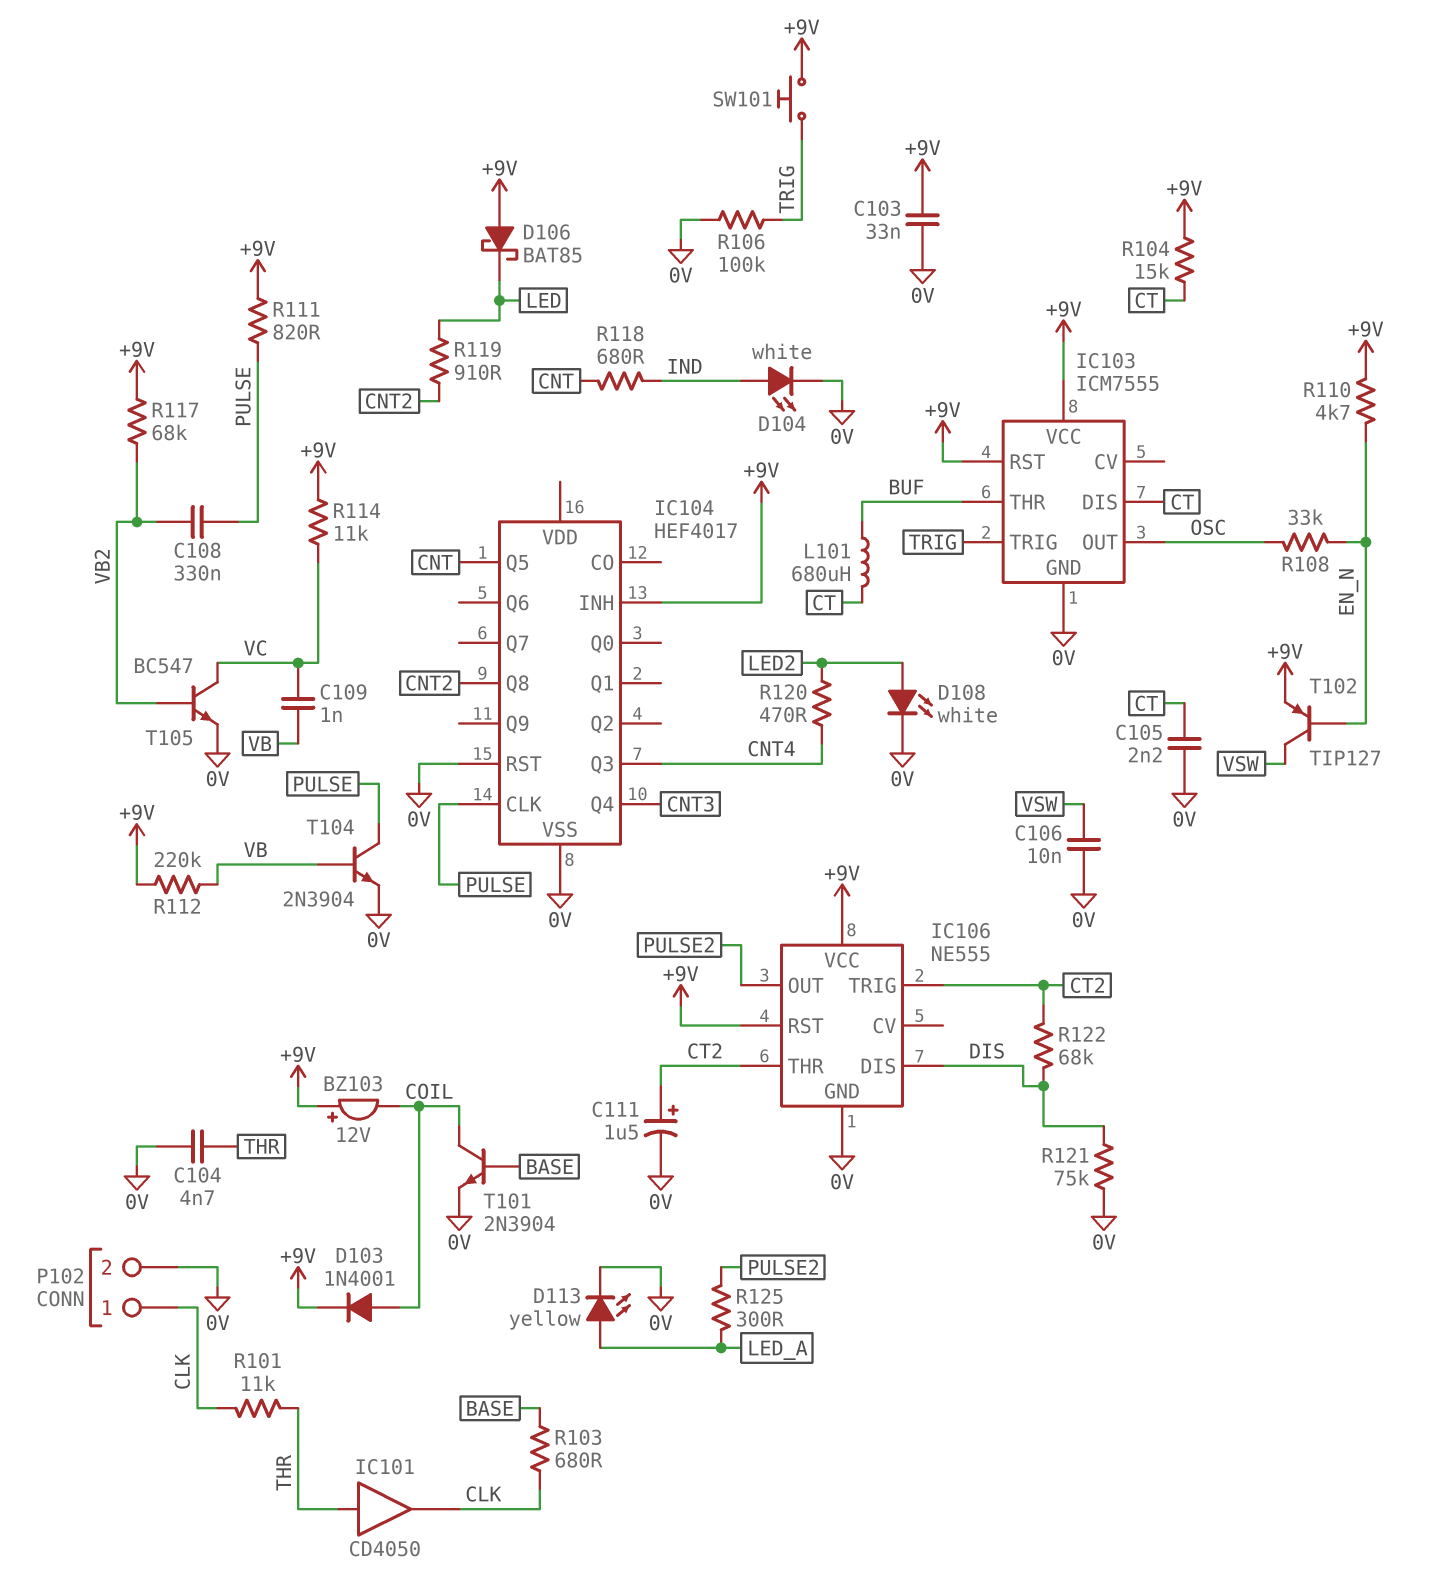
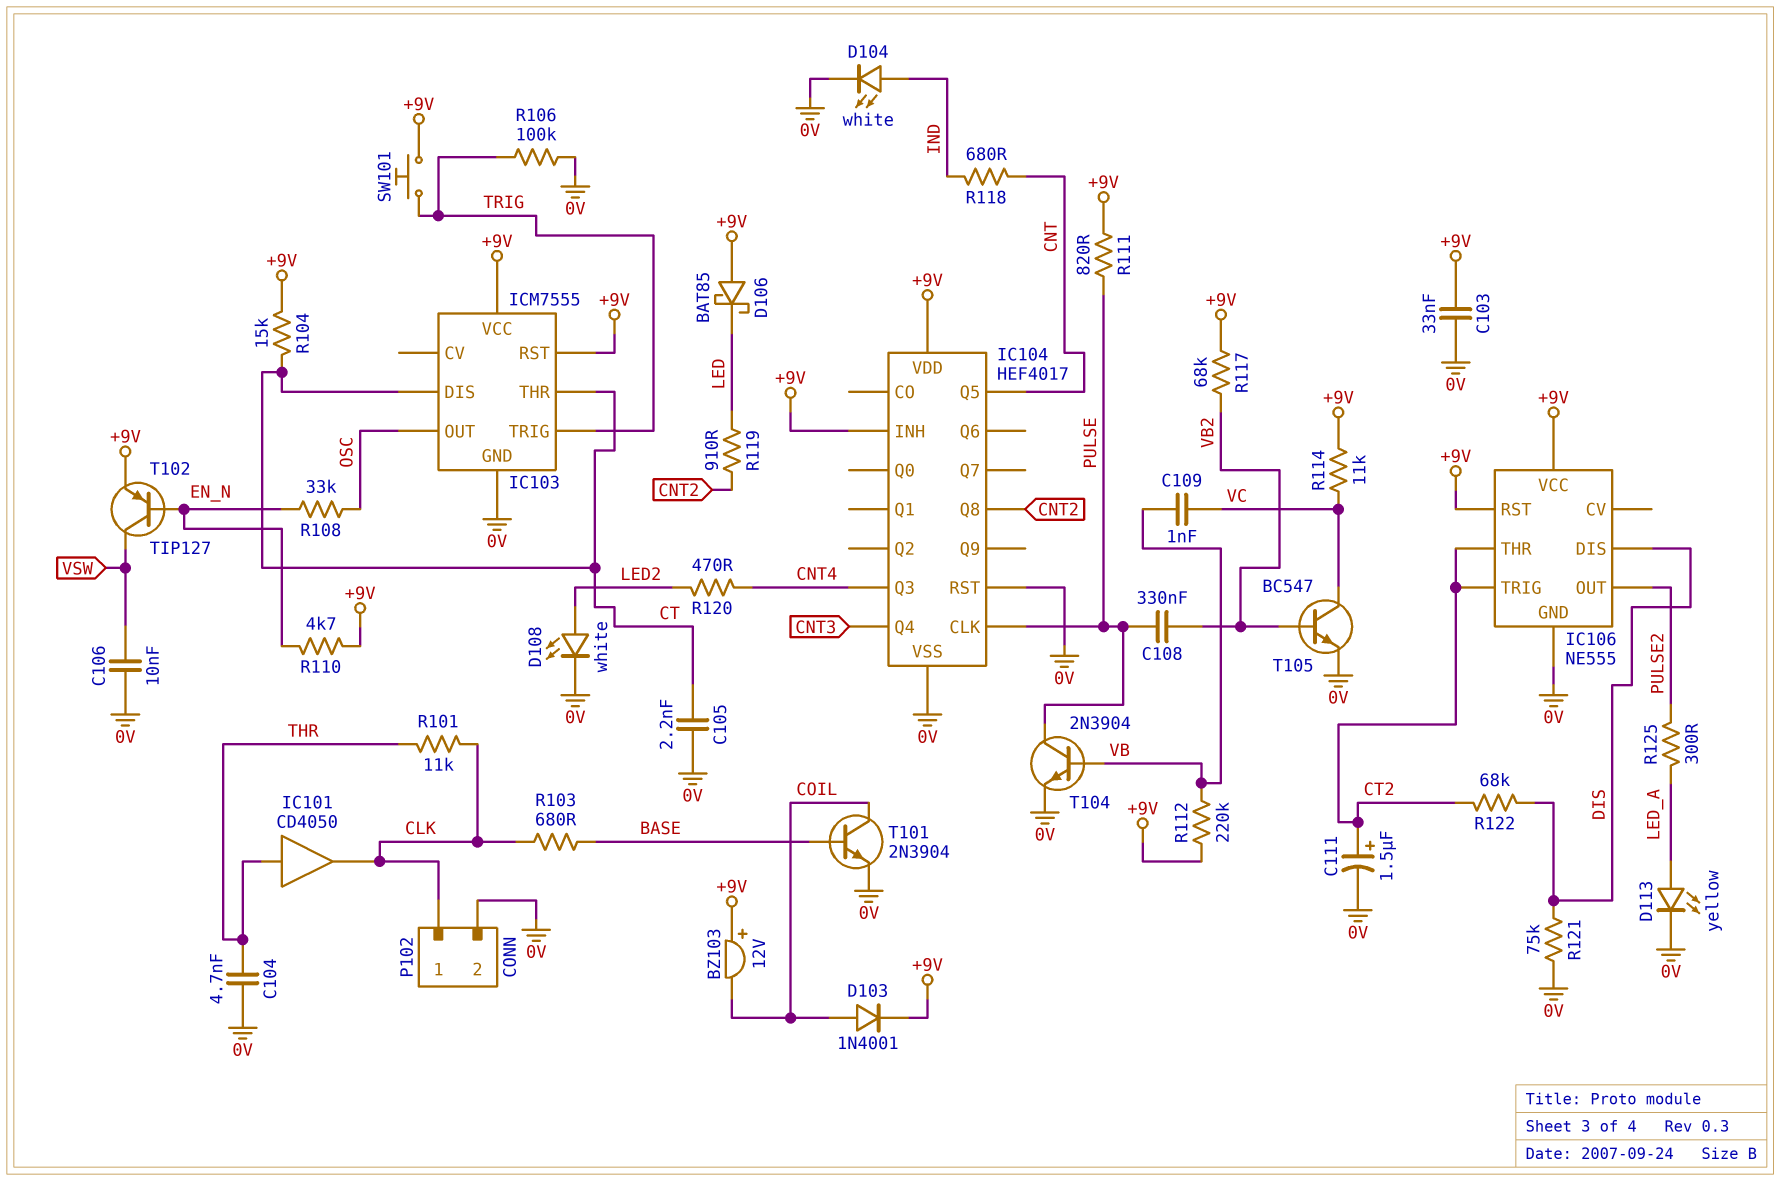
IC103 pin THR: BUF -> CT
IC104 pin VDD: none -> +9V
L101: 680uH (BUF, CT) -> none

